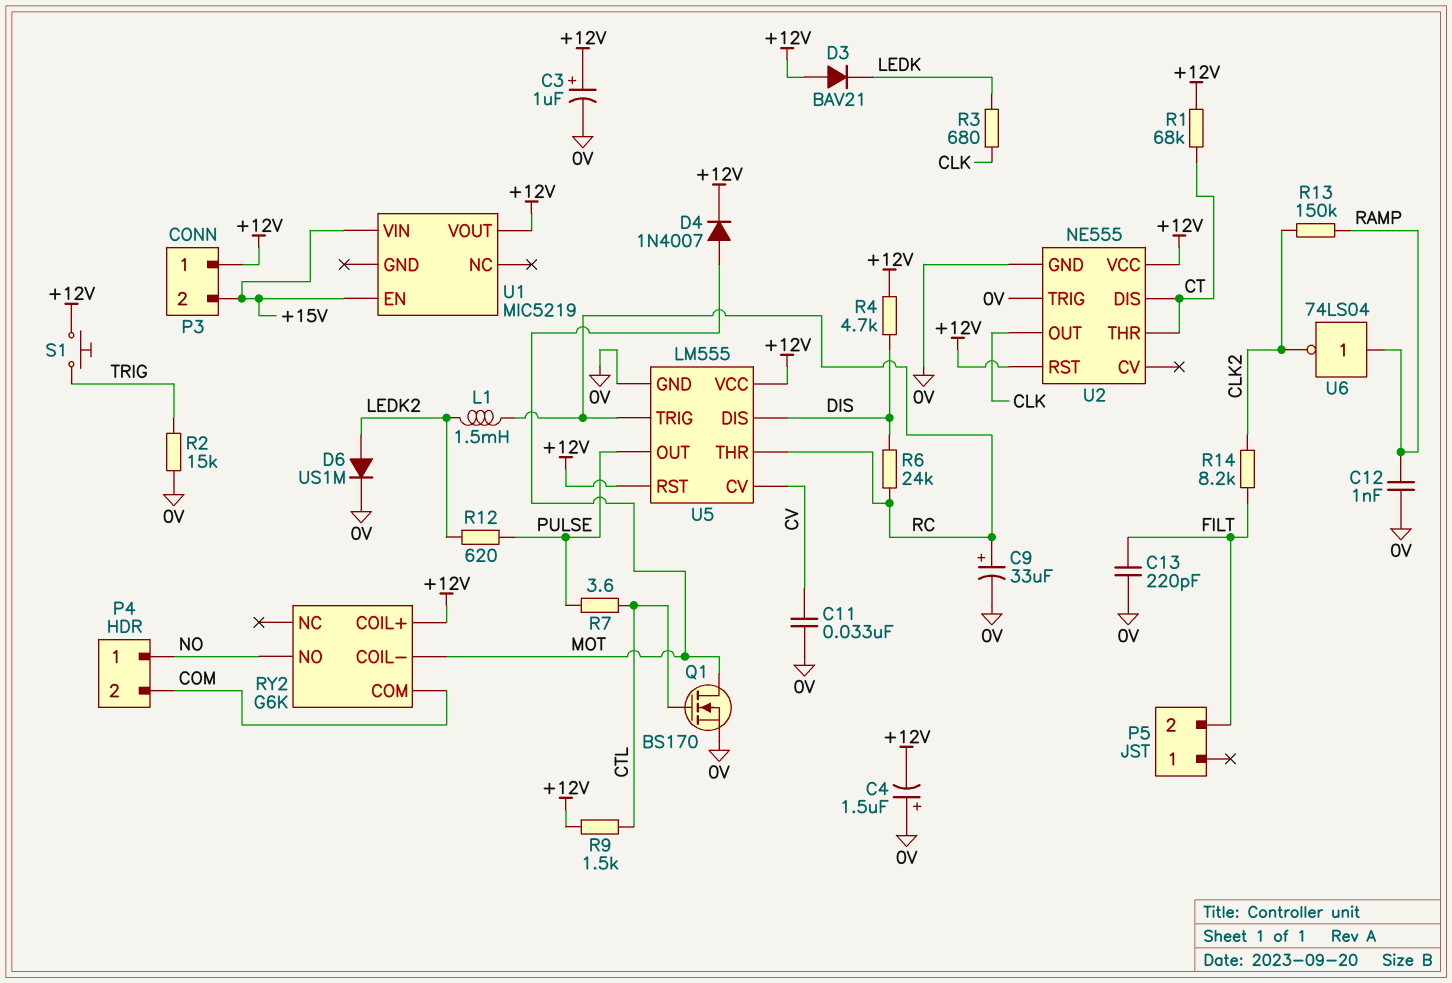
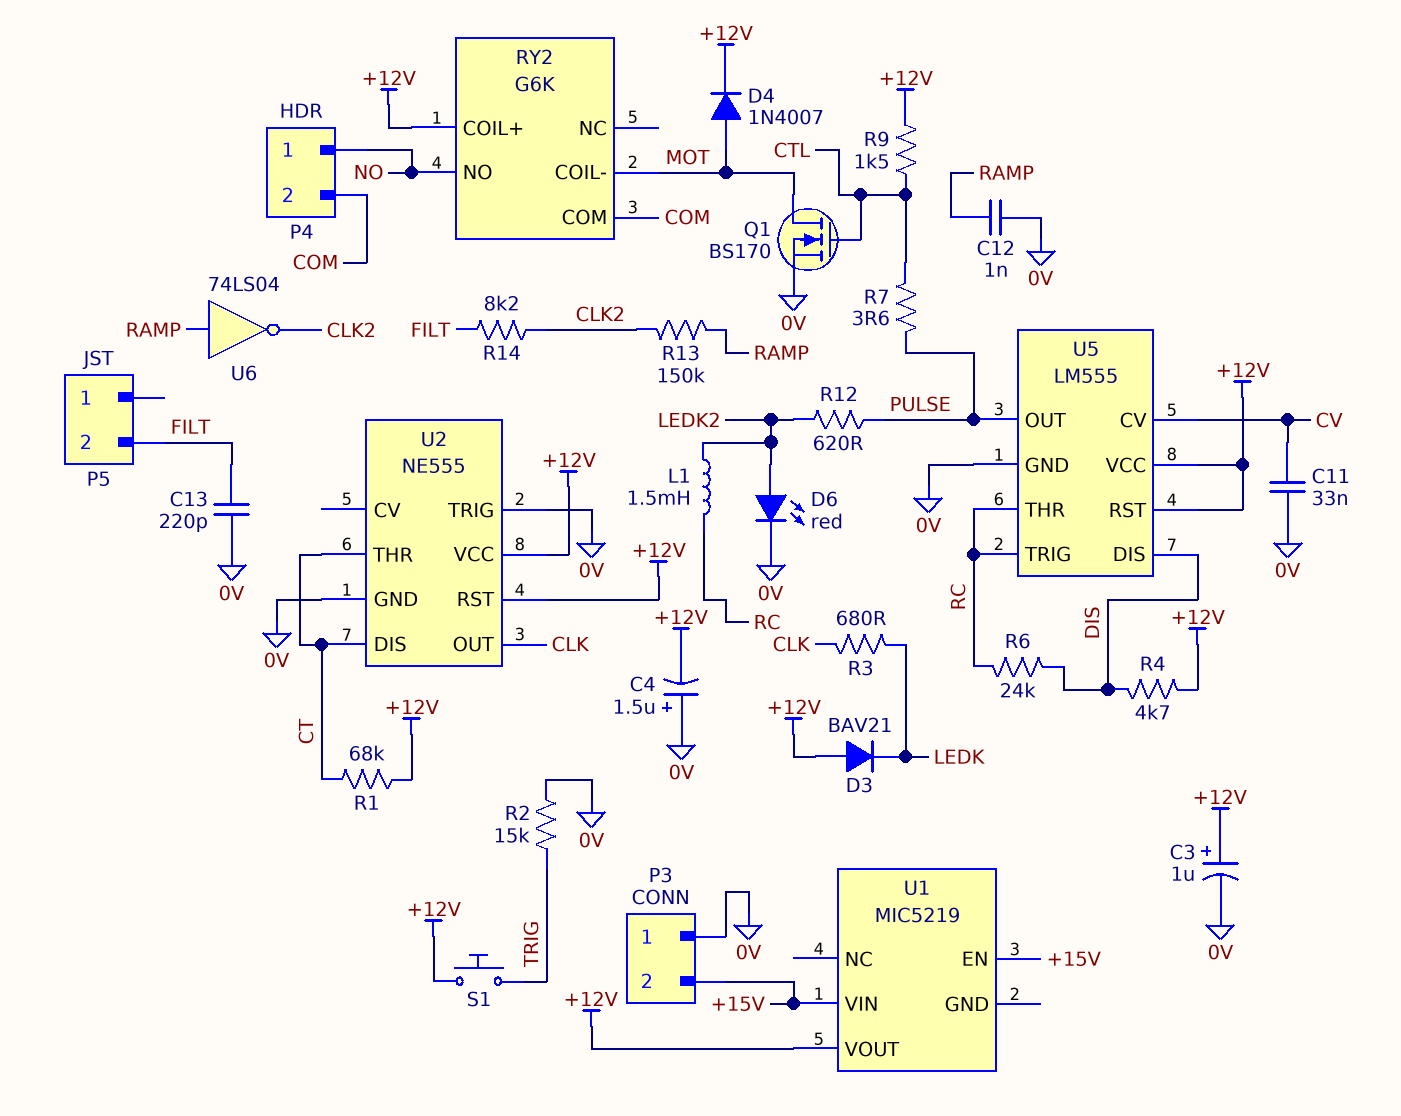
C9: 33uF (plus RC, minus 0V) -> none
D6: diode US1M (A LEDK2, K 0V) -> LED red (A LEDK2, K 0V)
P3 pin 1: +12V -> 0V

